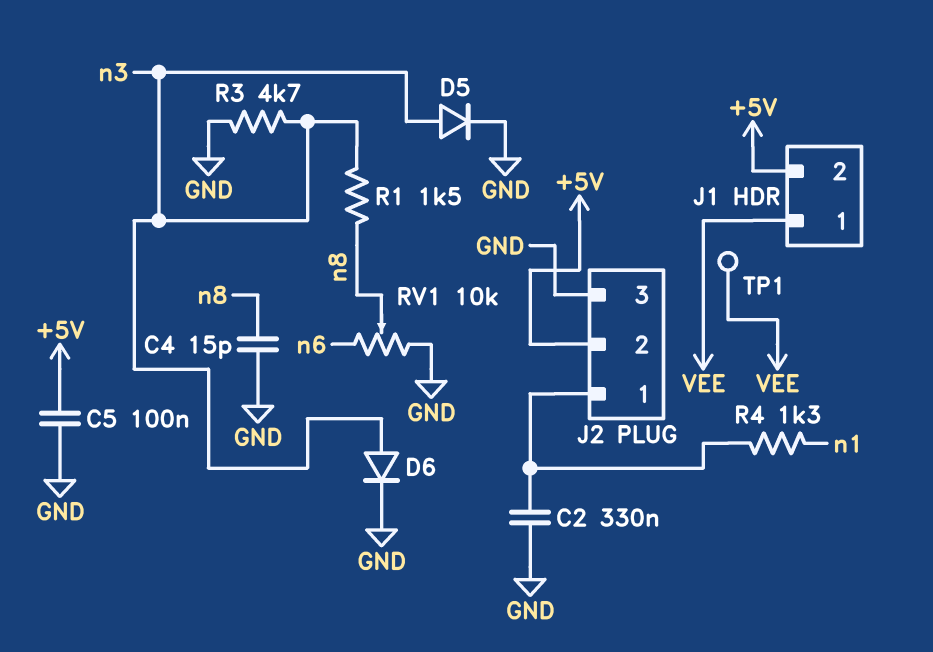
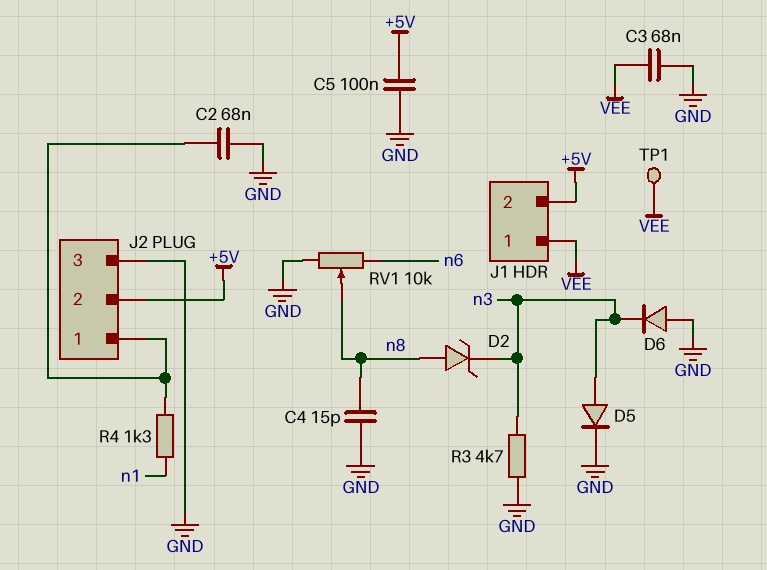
C2: 330nF (GND, J2/1) -> 68nF (GND, J2/1)
C3: none -> 68nF (GND, VEE)
D2: none -> zener (A n8, K n3)
D6: diode (A n3, K GND) -> diode (A GND, K n3)
R1: 1.5k (n3, n8) -> none

